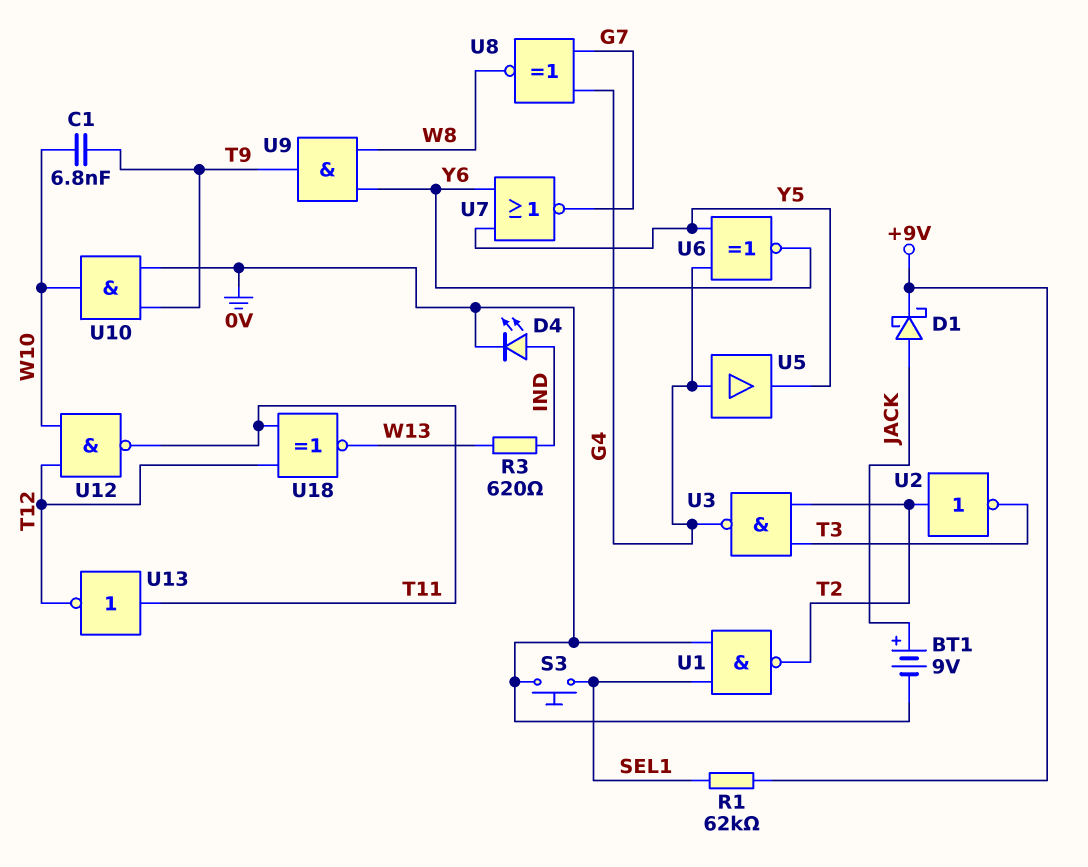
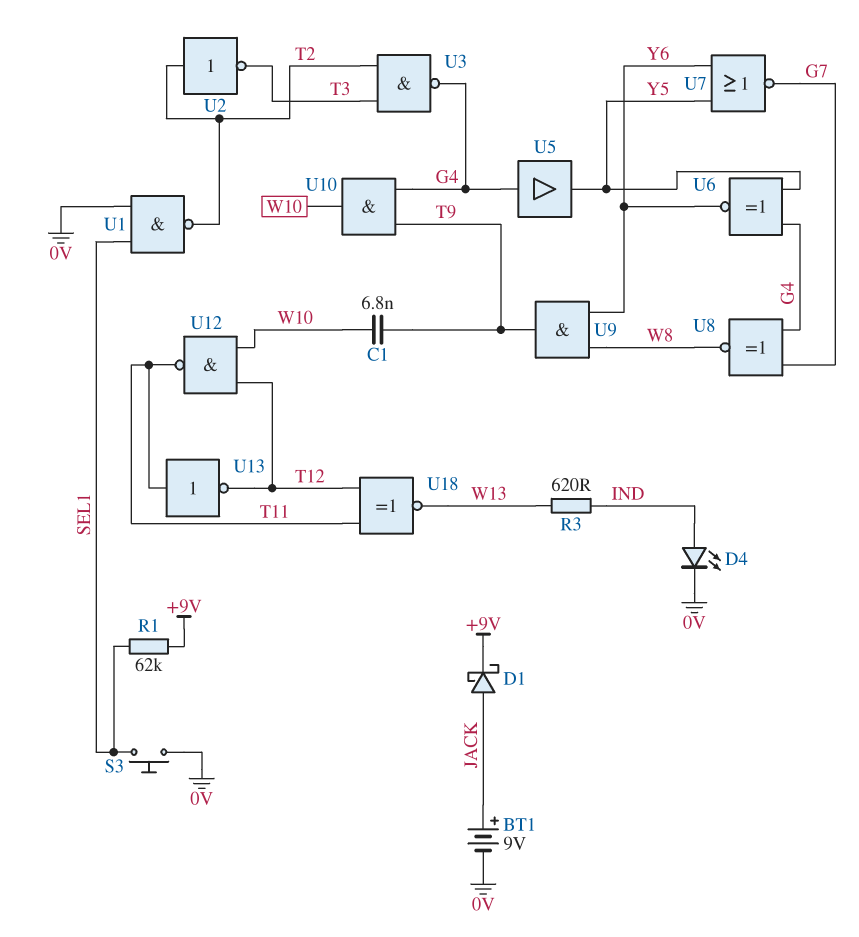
U10: AND (in 0V, in T9, out W10) -> AND (in G4, in T9, out W10)

